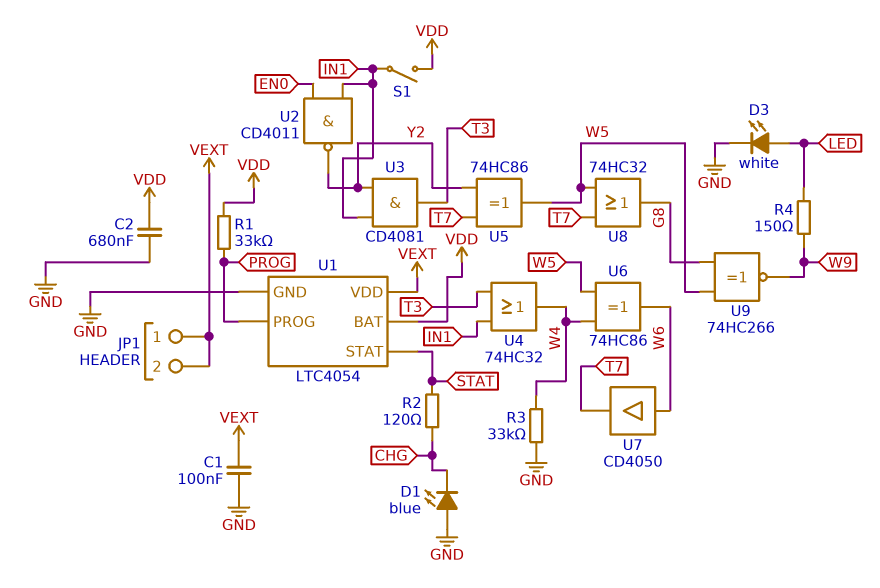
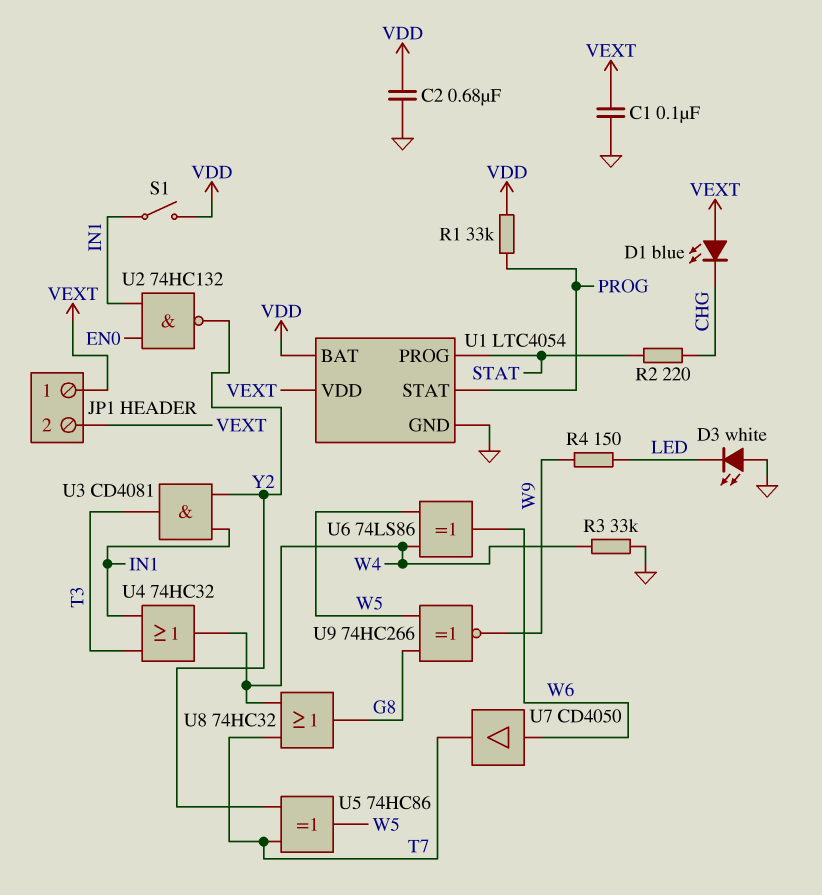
D1: LED blue (A GND, K CHG) -> LED blue (A VEXT, K CHG)
D3: LED white (A LED, K GND) -> LED white (A GND, K LED)
R2: 120 (CHG, STAT) -> 220 (CHG, STAT)
U1 pin PROG: PROG -> STAT
U1 pin STAT: STAT -> PROG
U2: NAND CD4011 (in EN0, in IN1, out Y2) -> NAND 74HC132 (in EN0, in IN1, out Y2)
U6: XOR 74HC86 (in W4, in W5, out W6) -> XOR 74LS86 (in W4, in W5, out W6)
U8: OR 74HC32 (in T7, in W5, out G8) -> OR 74HC32 (in T7, in W4, out G8)

